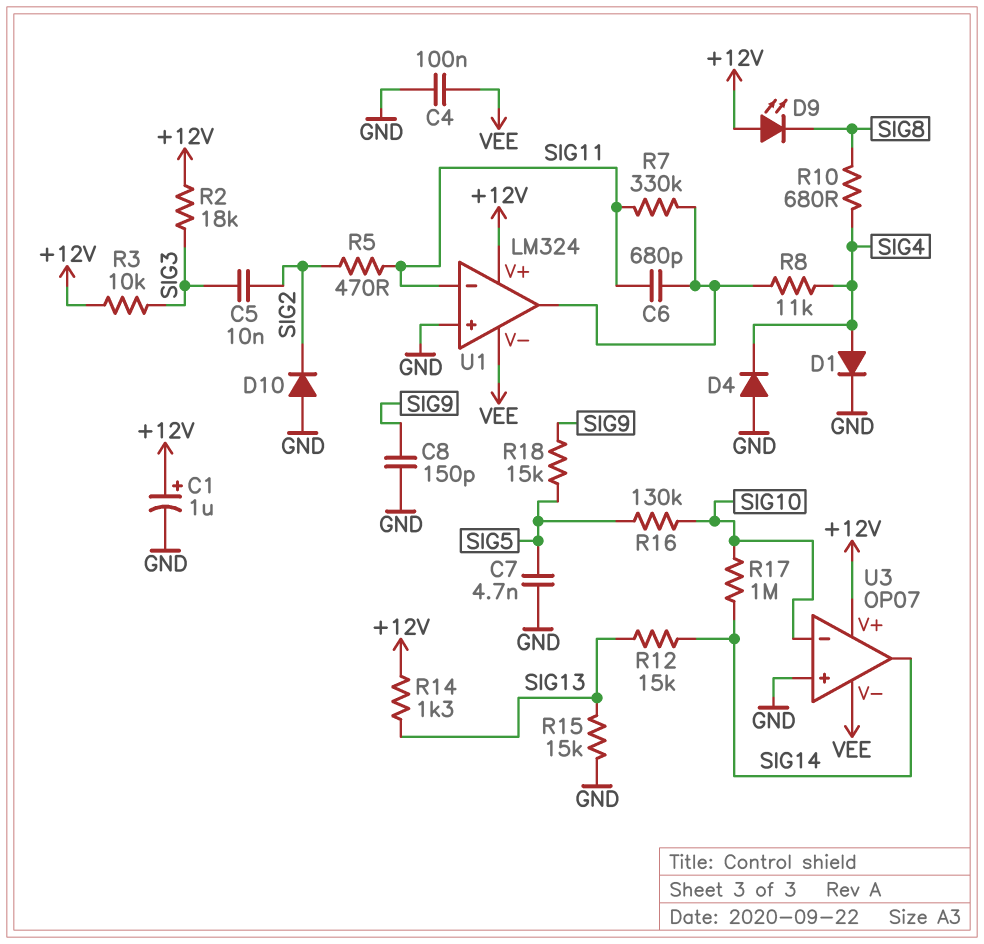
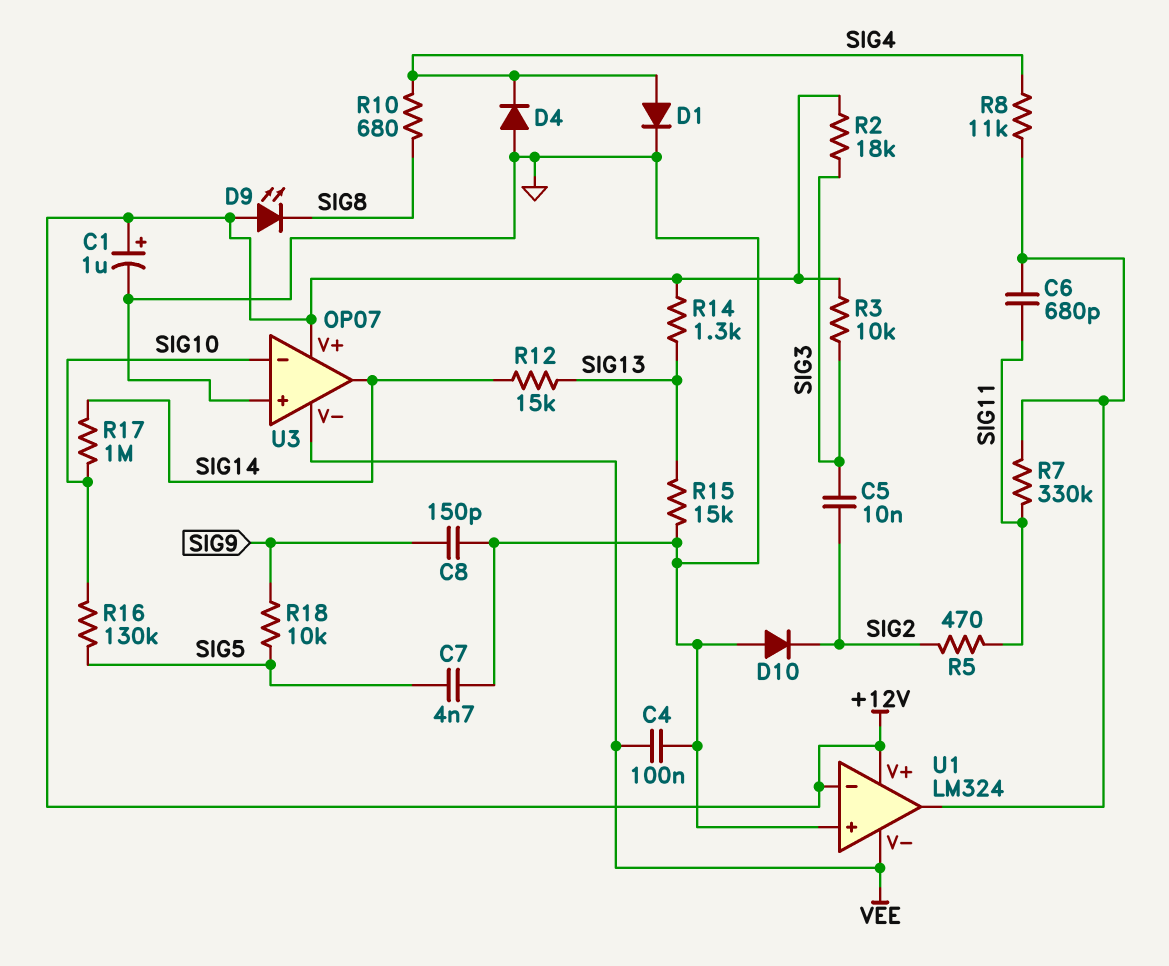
R18: 15k (SIG5, SIG9) -> 10k (SIG5, SIG9)
U1 pin in-: SIG11 -> +12V

